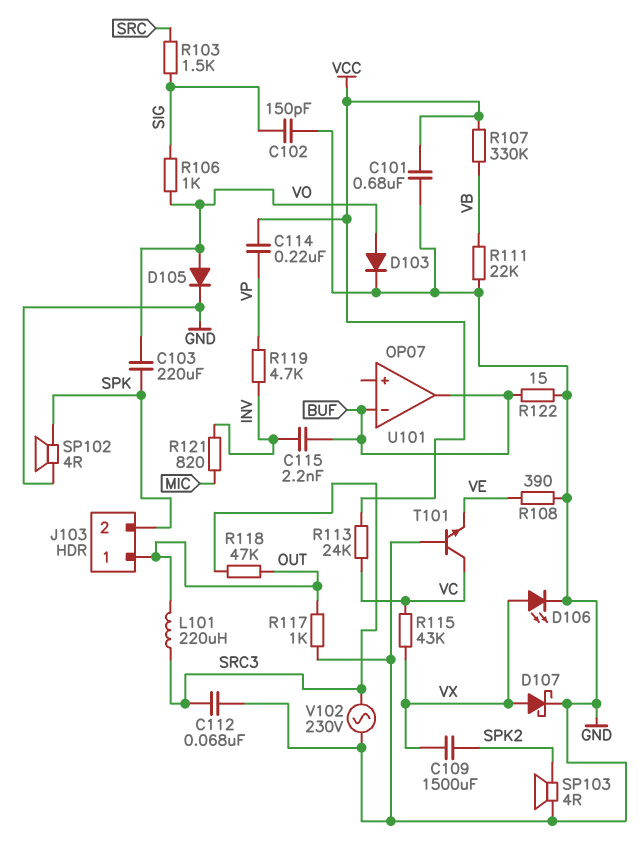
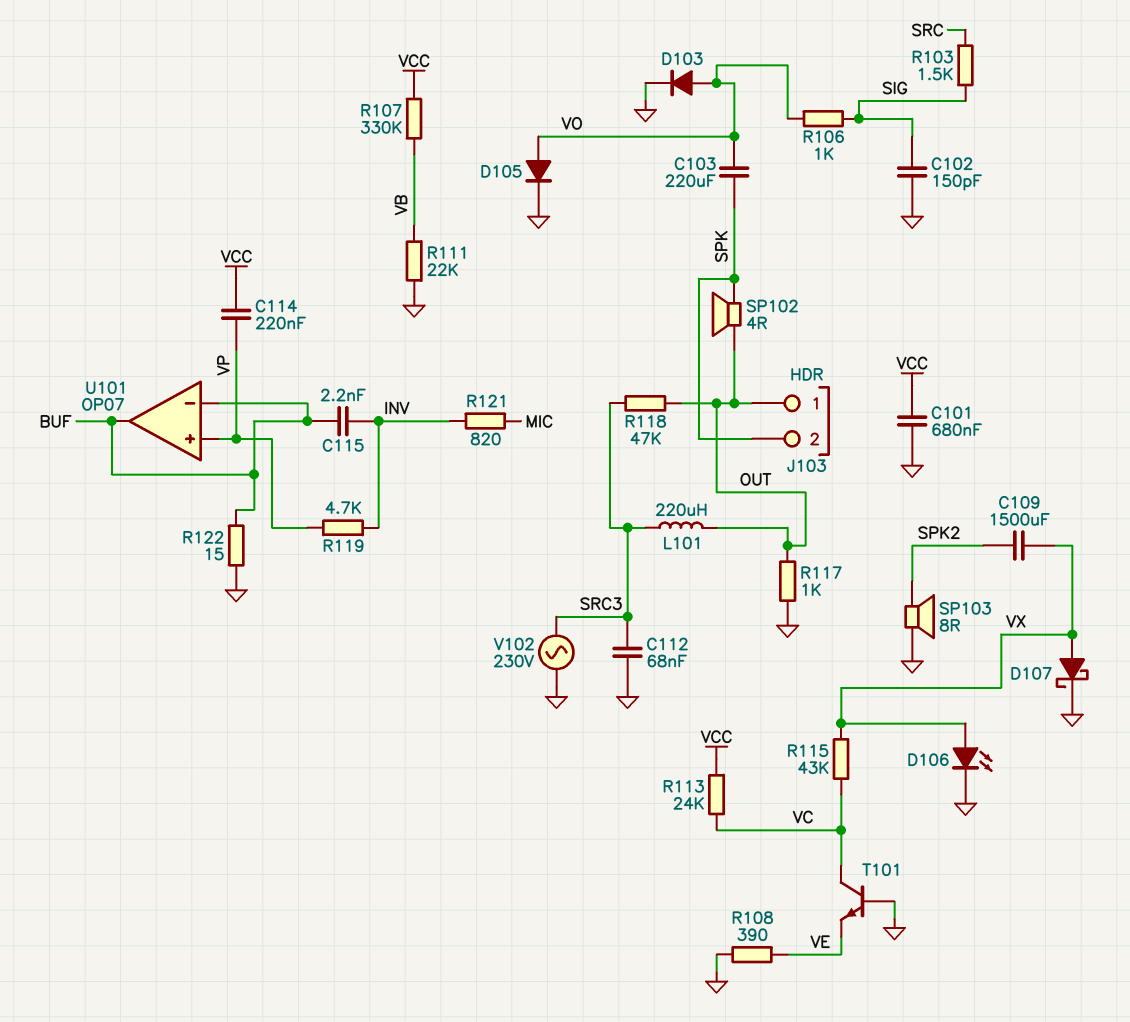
SP102: speaker 4R (GND, SPK) -> speaker 4R (OUT, SPK)
SP103: speaker 4R (GND, SPK2) -> speaker 8R (GND, SPK2)
U101 pin in+: none -> VP

